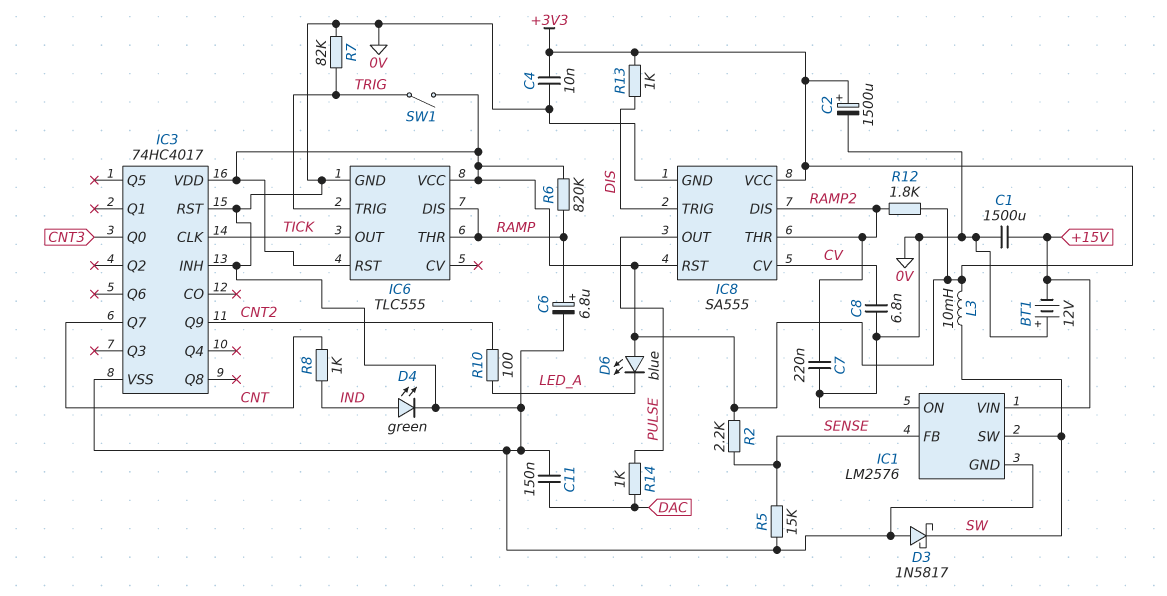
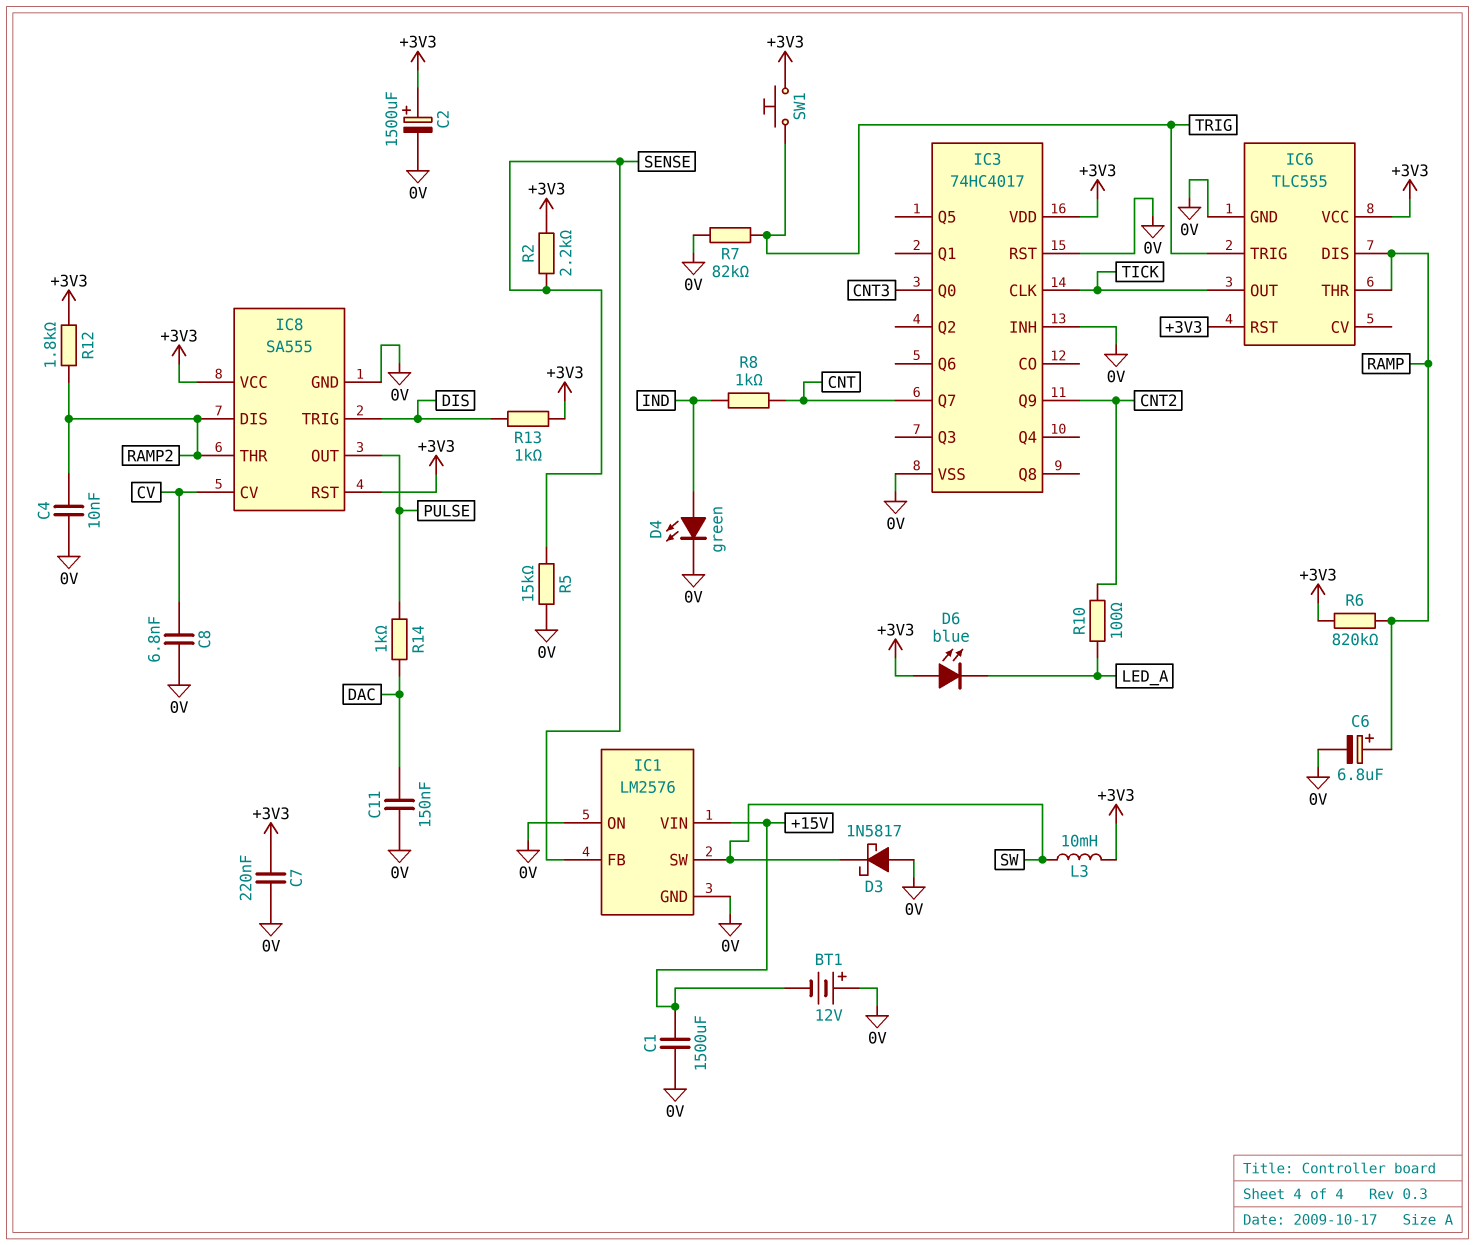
C4: 10nF (+3V3, 0V) -> 10nF (0V, RAMP2)
C7: 220nF (0V, RAMP2) -> 220nF (+3V3, 0V)
SW1: switch (+3V3, TRIG) -> button (+3V3, TRIG)

